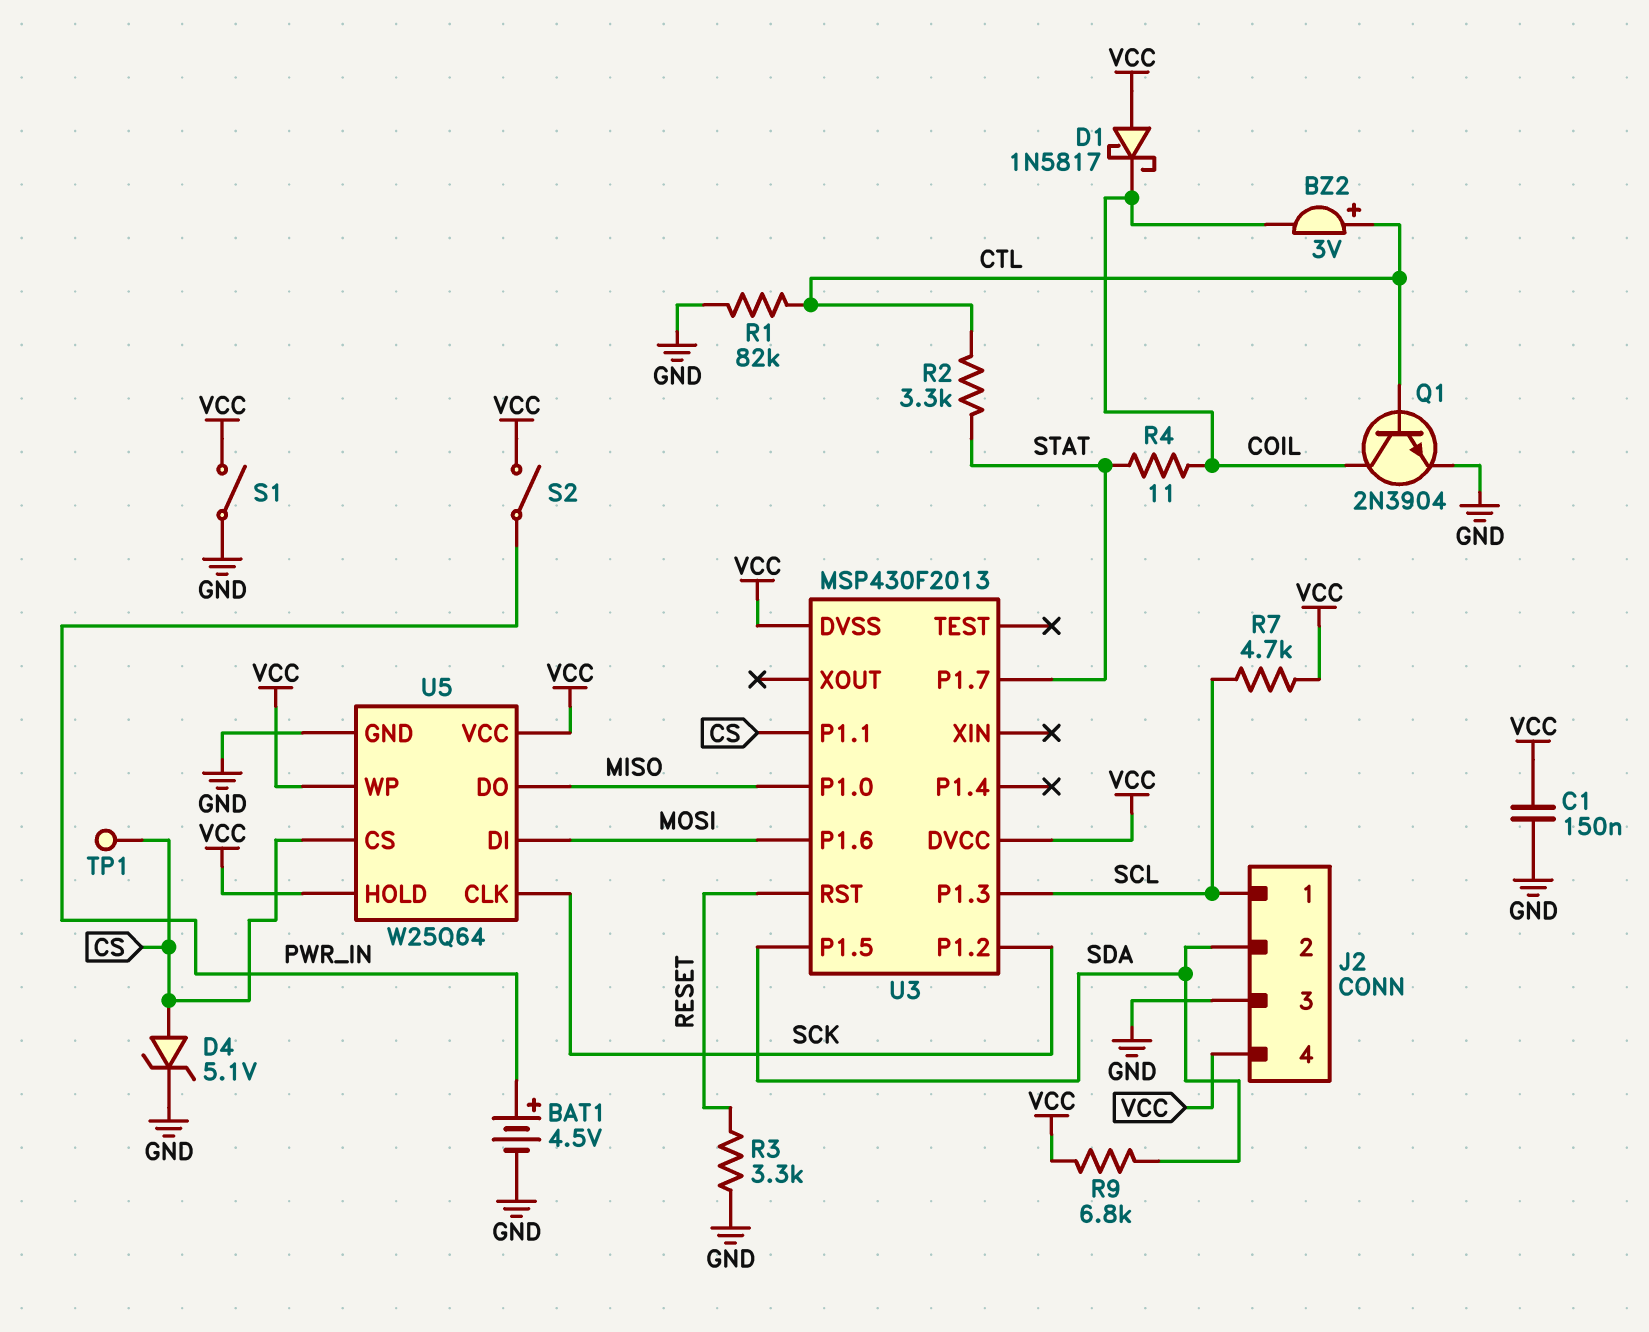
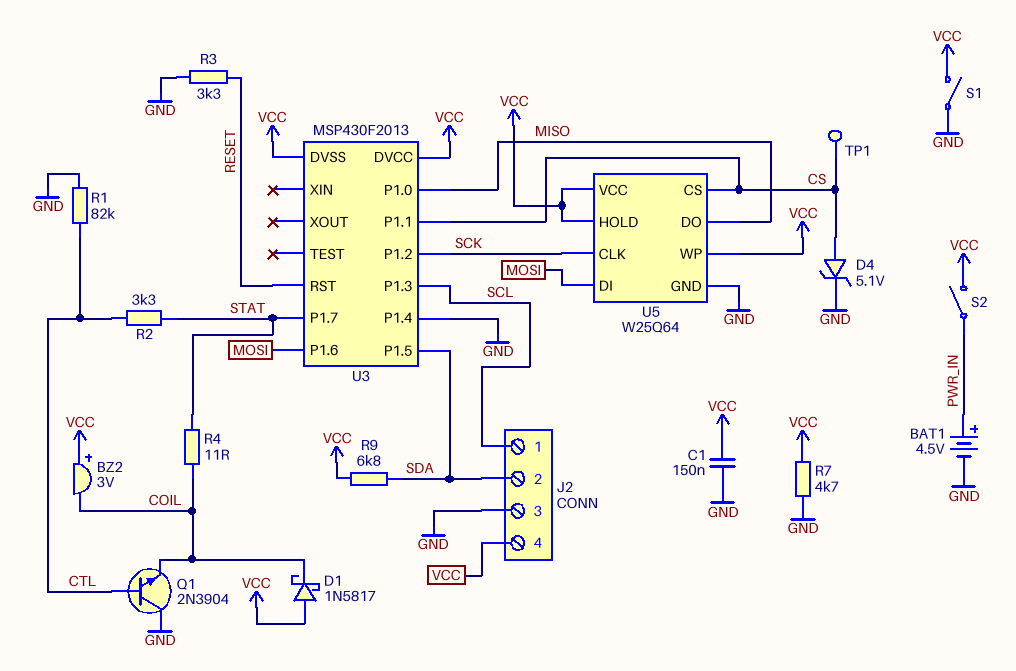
BZ2: buzzer 3V (plus CTL, minus COIL) -> buzzer 3V (plus VCC, minus COIL)
Q1: NPN 2N3904 (B CTL, C COIL, E GND) -> NPN 2N3904 (B CTL, C GND, E COIL)
R7: 4.7k (SCL, VCC) -> 4.7k (GND, VCC)
U3 pin P1.4: none -> GND

